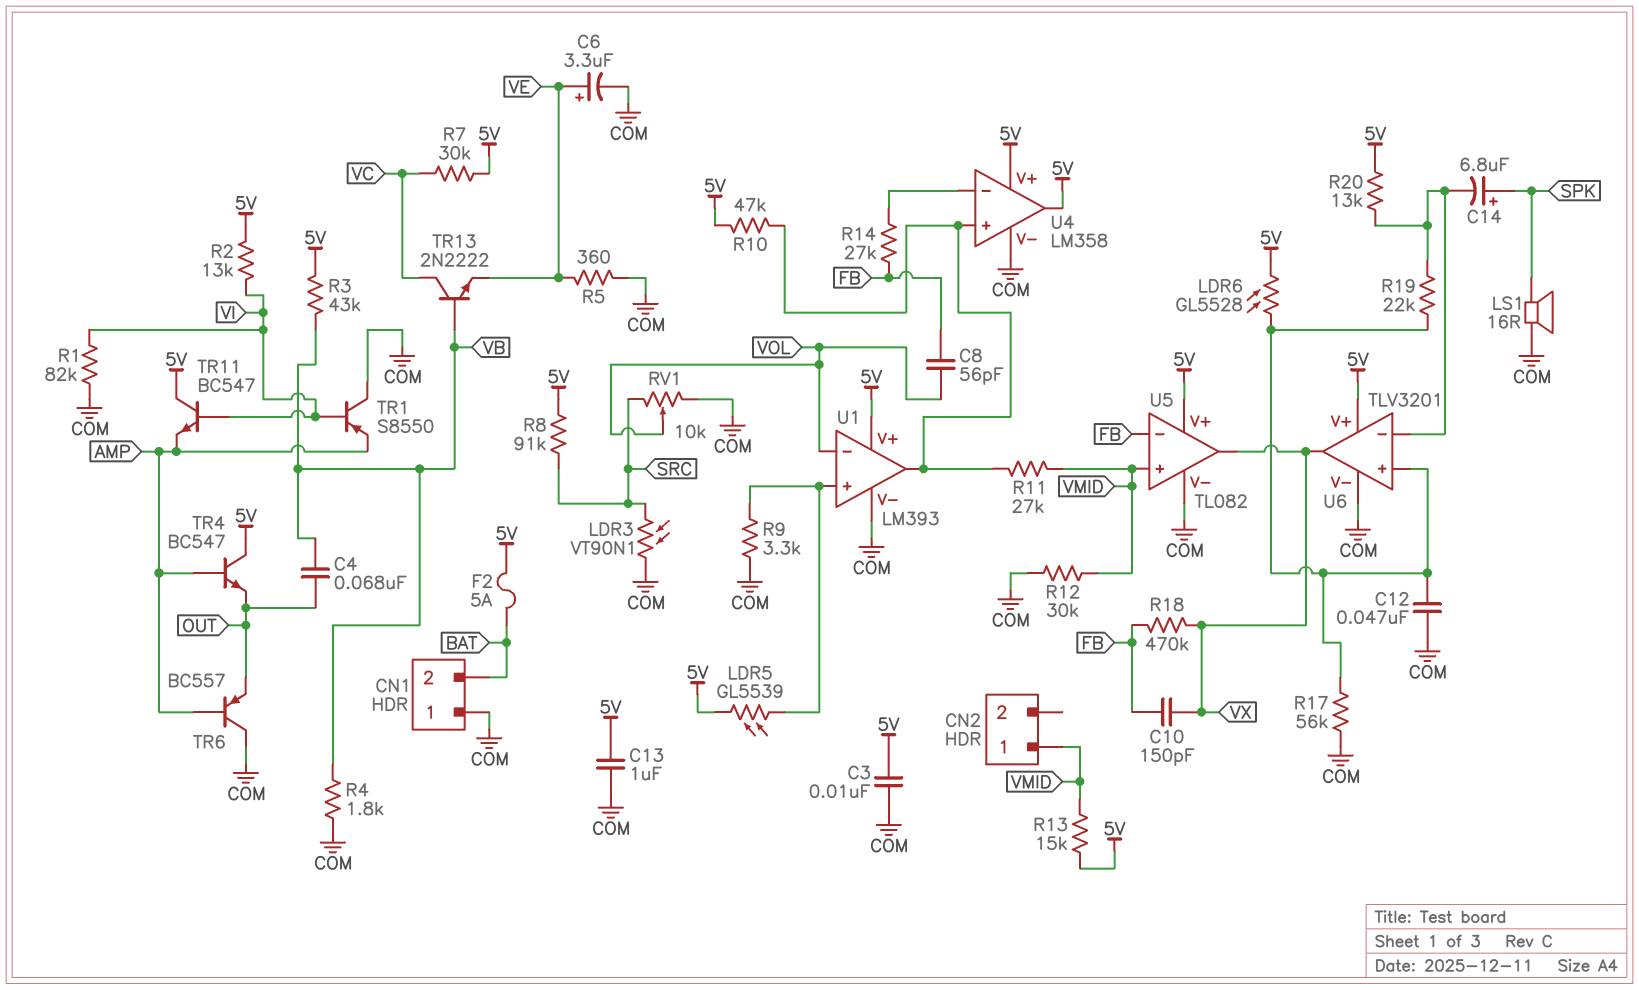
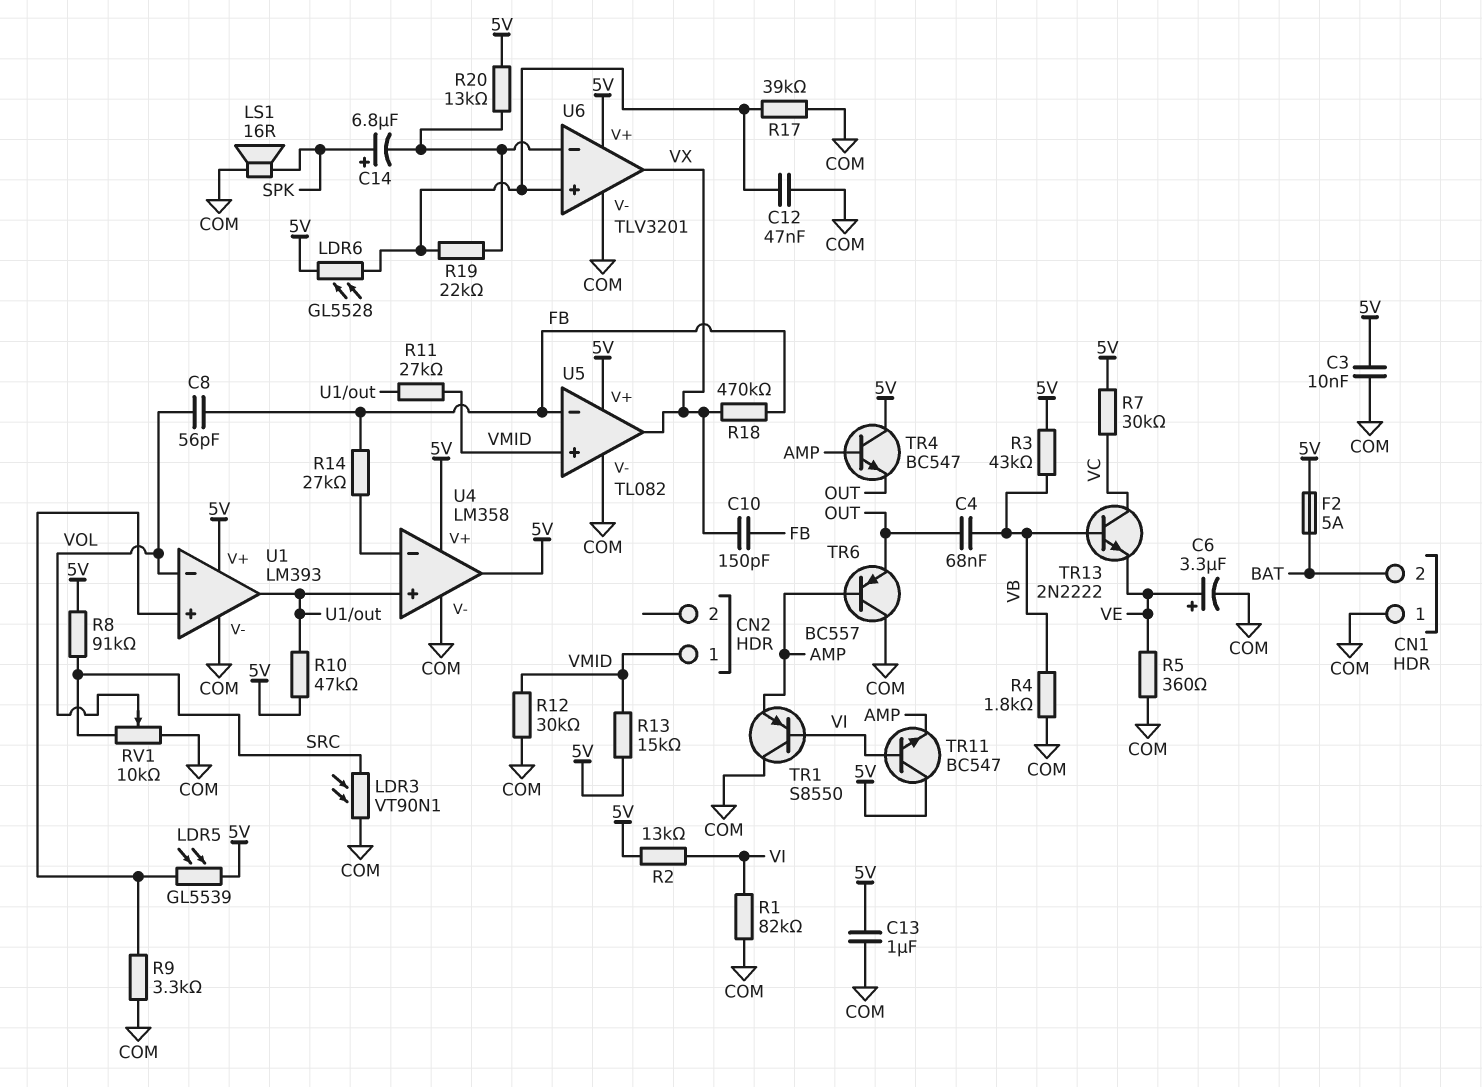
R17: 56k (COM, U6/in+) -> 39k (COM, U6/in+)

